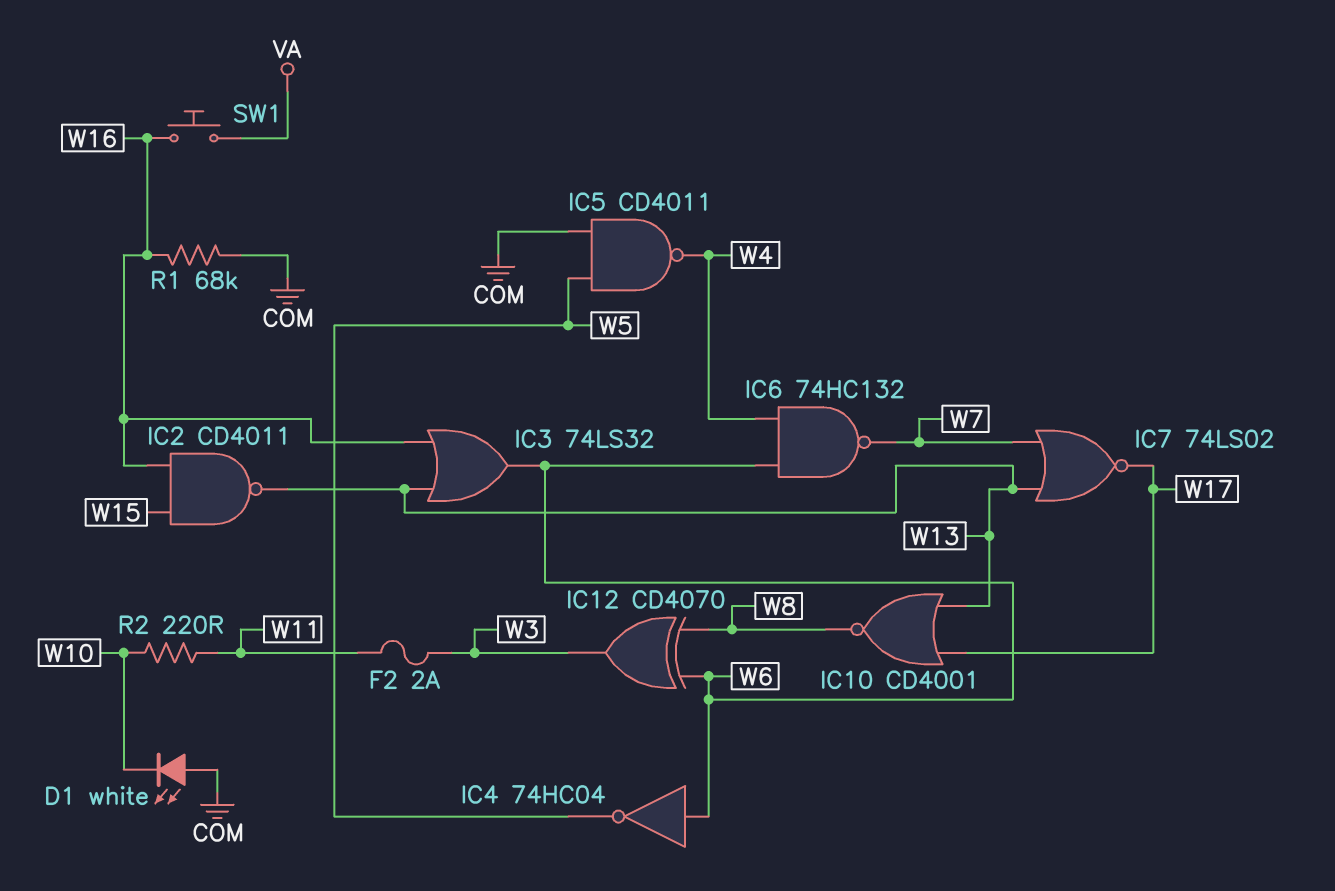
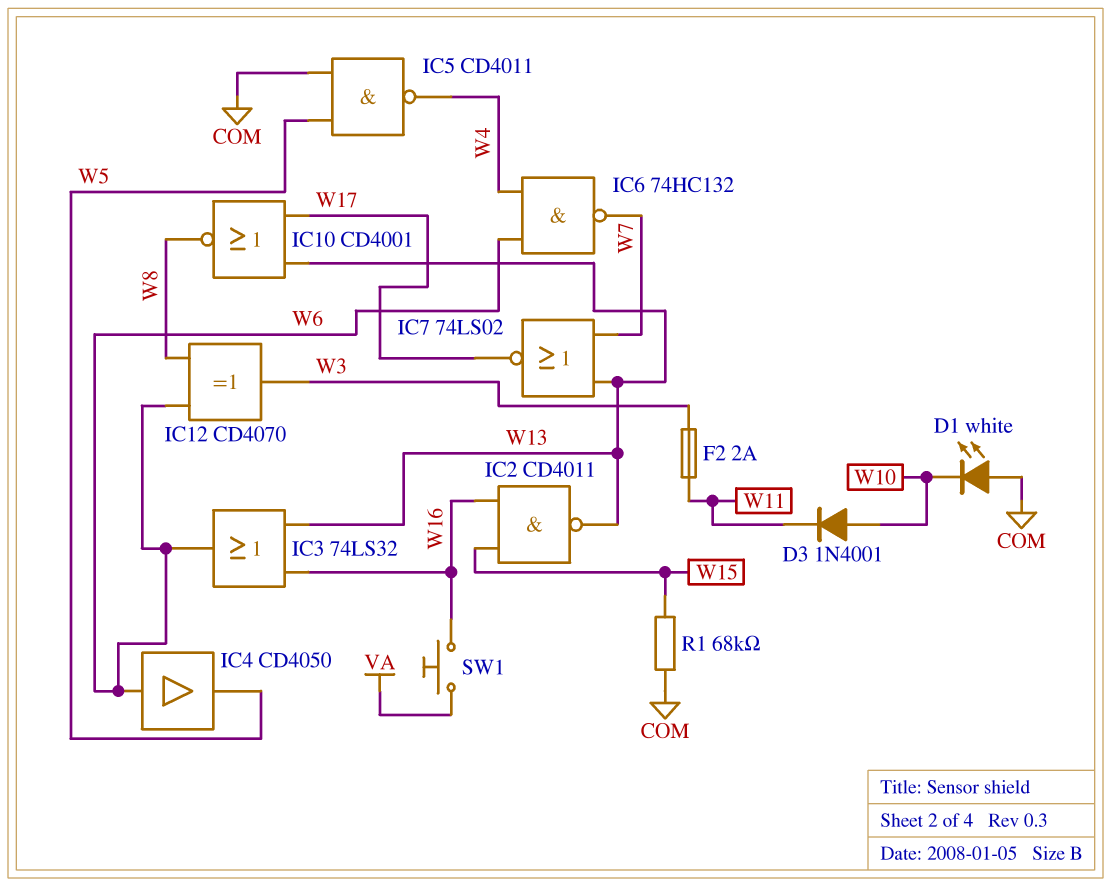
D3: none -> diode 1N4001 (A W10, K W11)
IC4: NOT 74HC04 (in W6, out W5) -> buffer CD4050 (in W6, out W5)
R1: 68k (COM, W16) -> 68k (COM, W15)
R2: 220 (W10, W11) -> none

